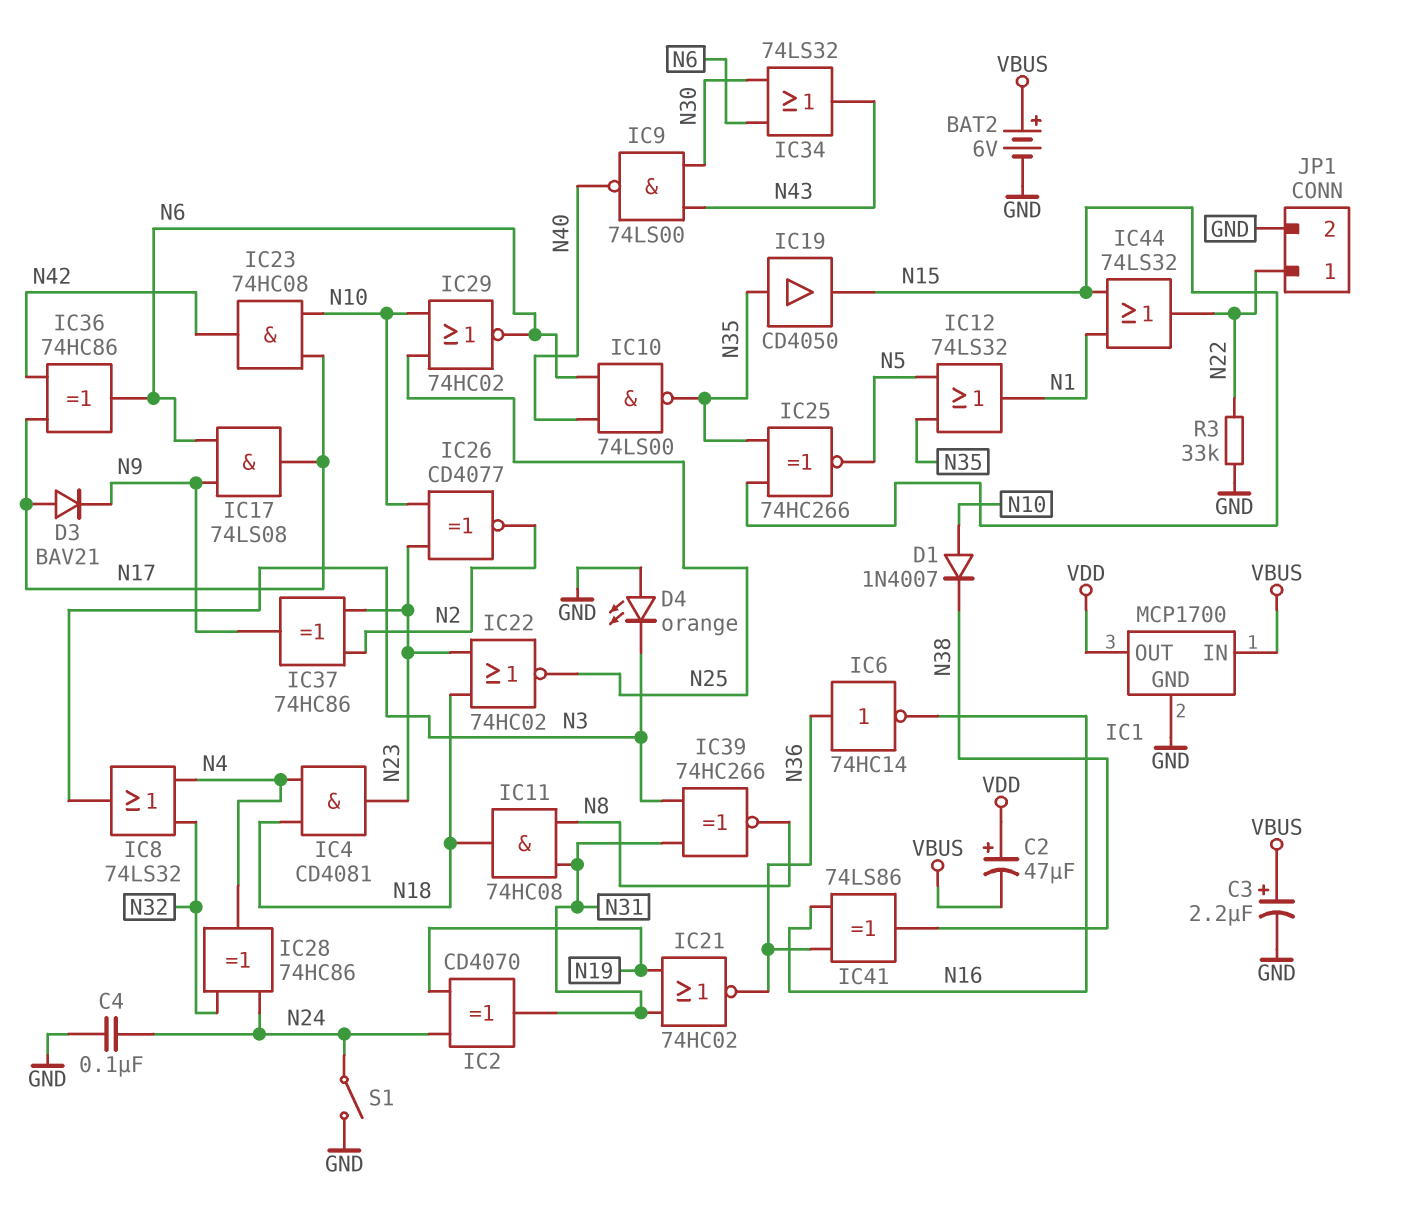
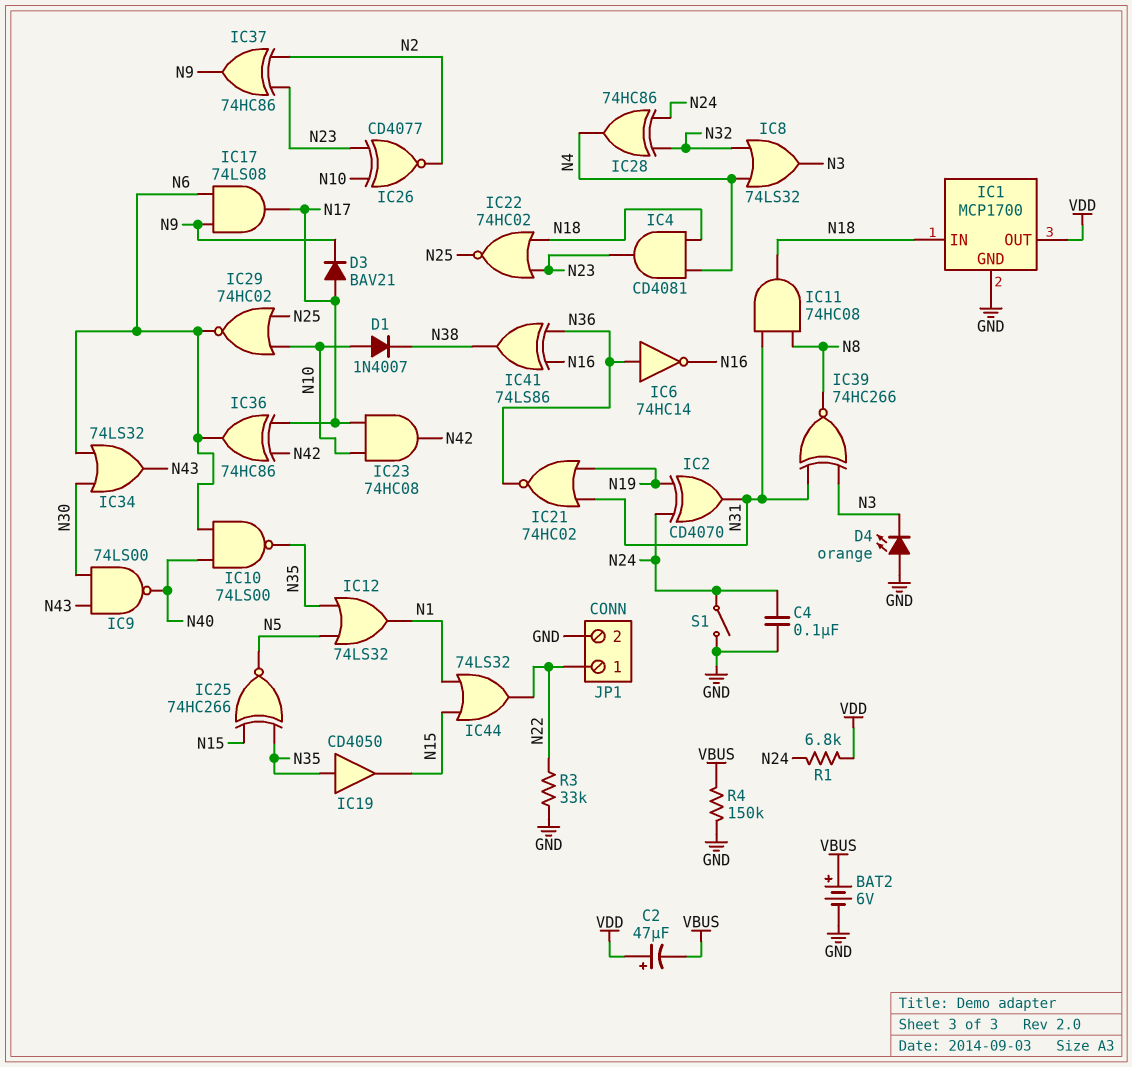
C3: 2.2uF (plus VBUS, minus GND) -> none
IC1 pin IN: VBUS -> N18
R1: none -> 6.8k (N24, VDD)
R4: none -> 150k (GND, VBUS)

